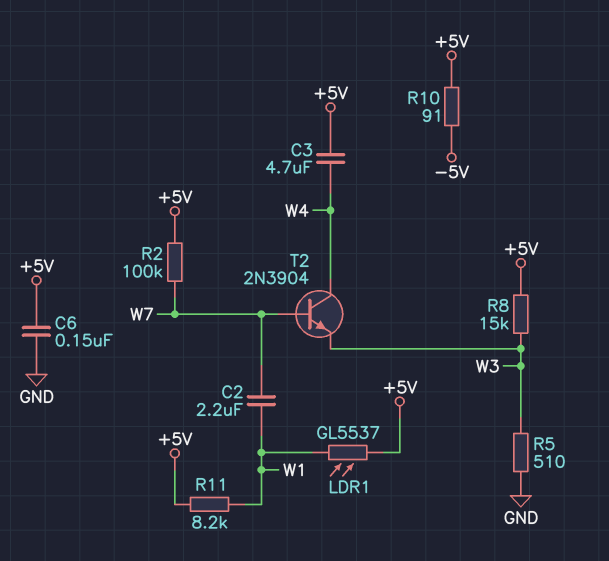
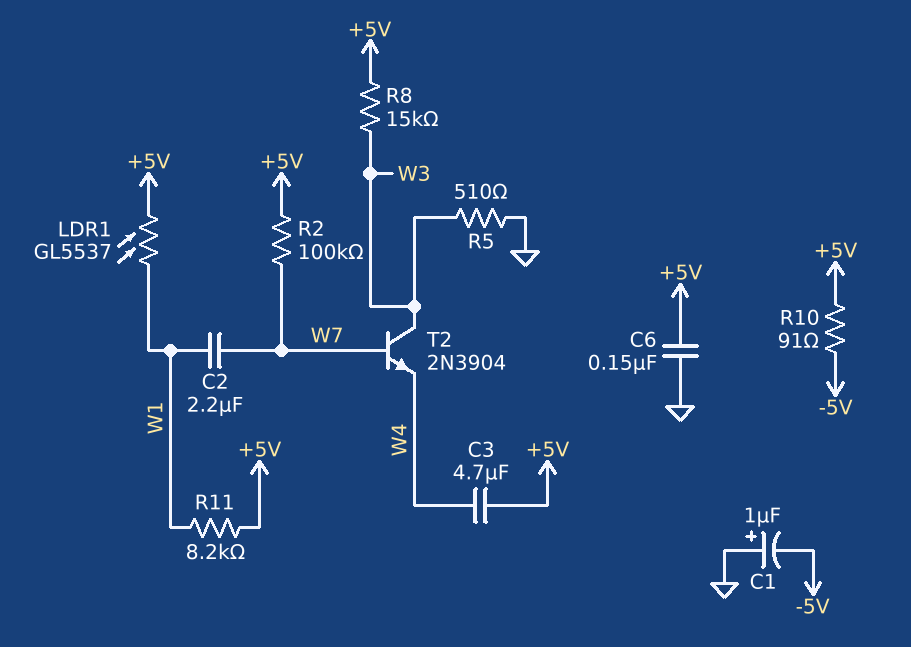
C1: none -> 1uF (plus GND, minus -5V)
T2: NPN 2N3904 (B W7, C W4, E W3) -> NPN 2N3904 (B W7, C W3, E W4)

